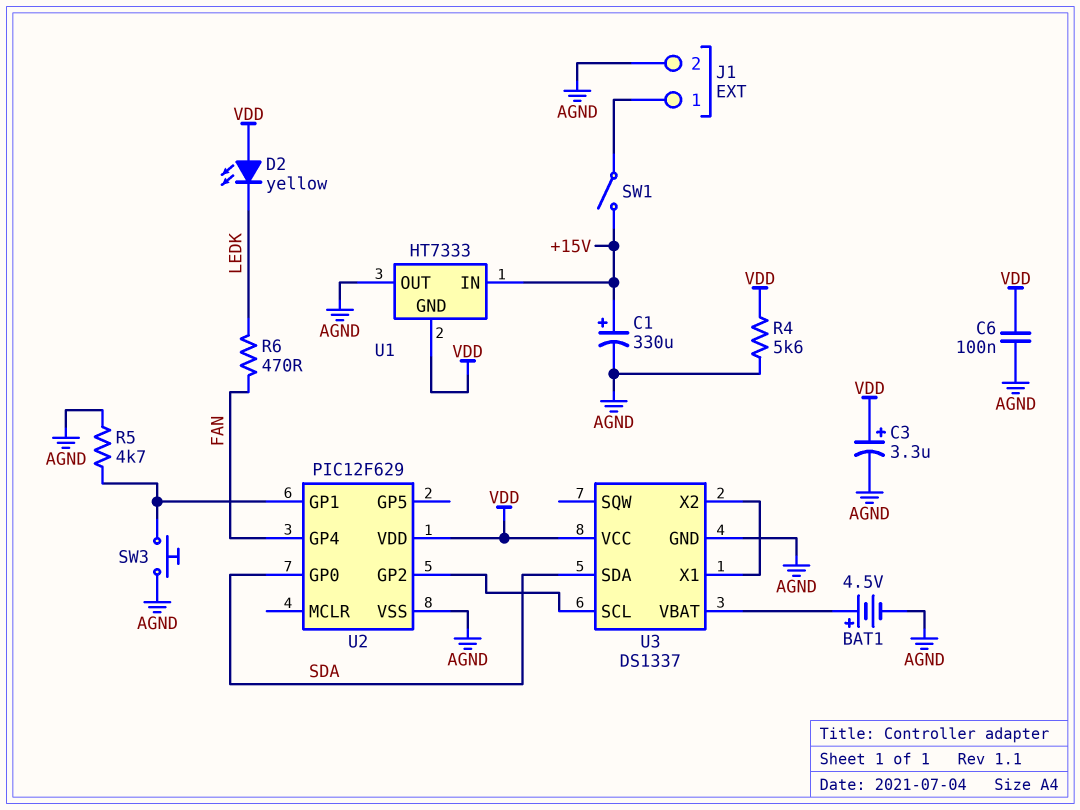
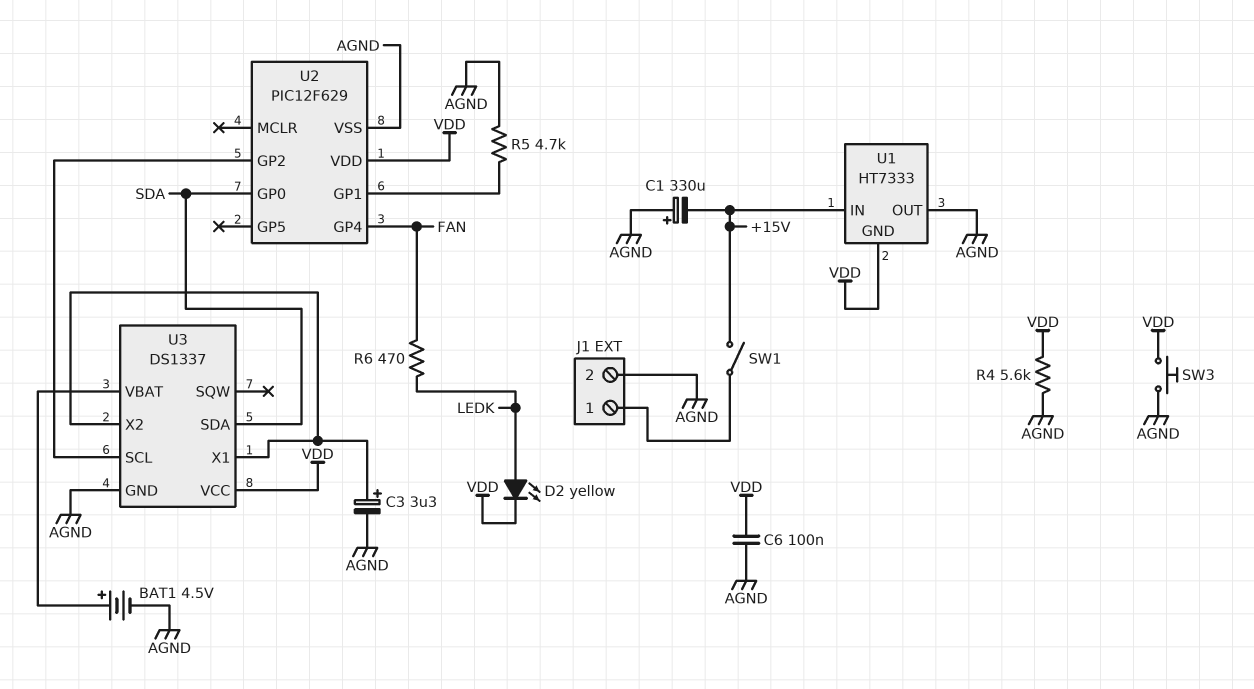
C1: 330uF (plus +15V, minus AGND) -> 330uF (plus AGND, minus +15V)
C3: 3.3uF (plus VDD, minus AGND) -> 3.3uF (plus U3/X1, minus AGND)
D2: LED yellow (A VDD, K LEDK) -> LED yellow (A LEDK, K VDD)
SW3: button (AGND, U2/GP1) -> button (AGND, VDD)

